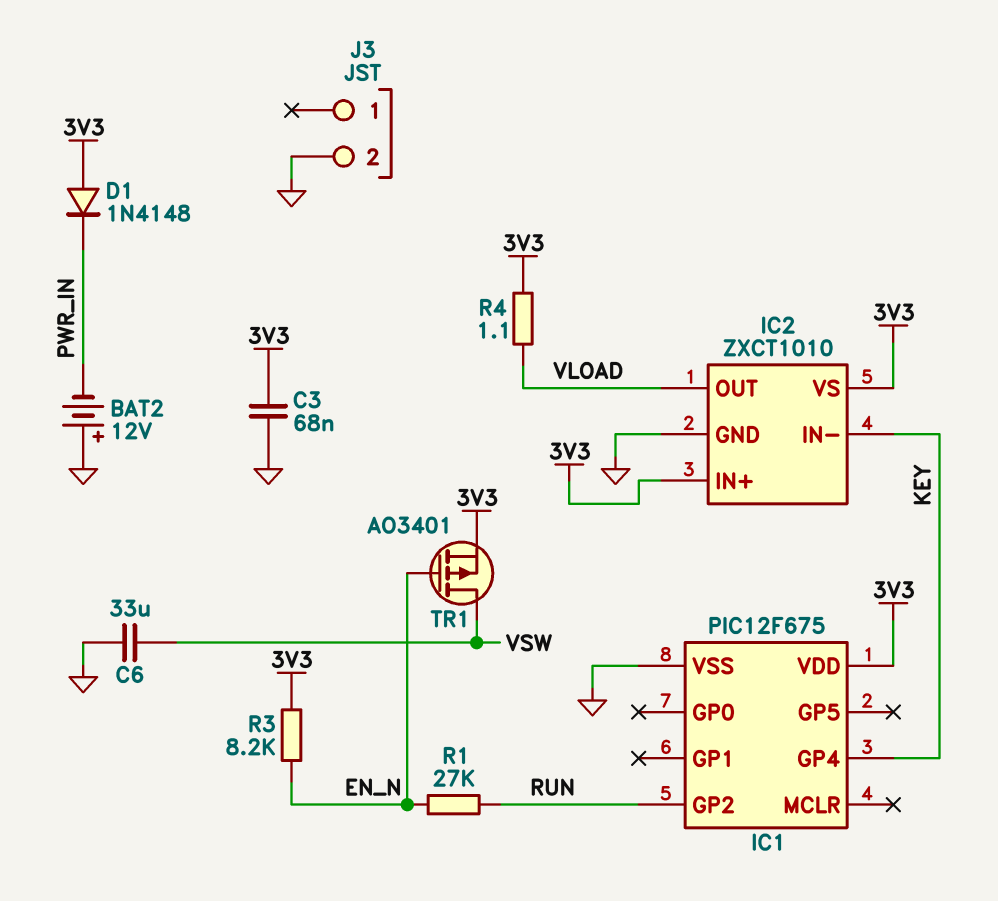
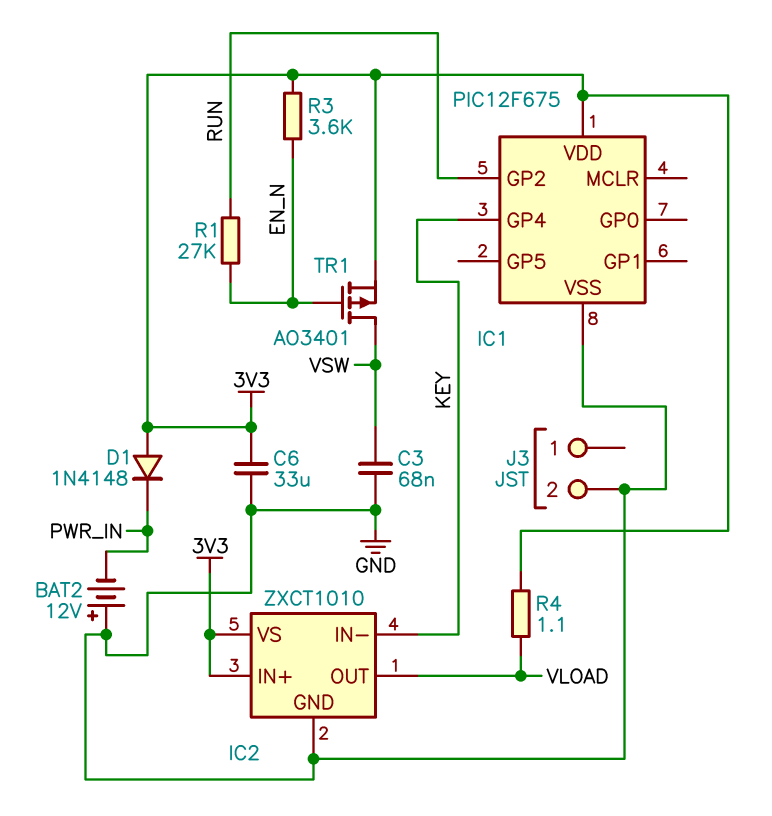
C3: 68nF (3V3, GND) -> 68nF (GND, VSW)
C6: 33uF (GND, VSW) -> 33uF (3V3, GND)
R3: 8.2k (3V3, EN_N) -> 3.6k (3V3, EN_N)

